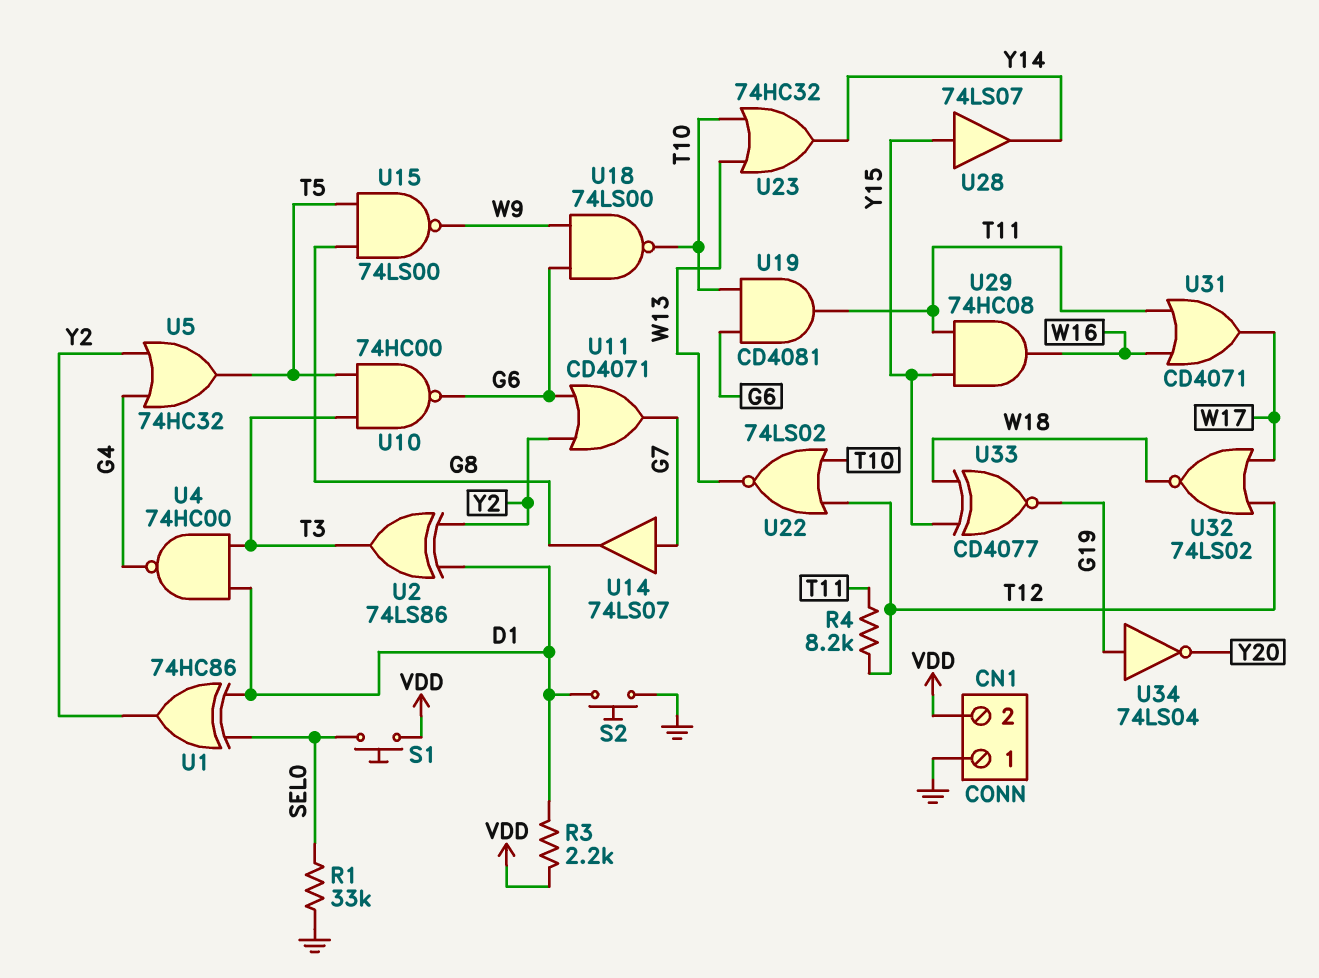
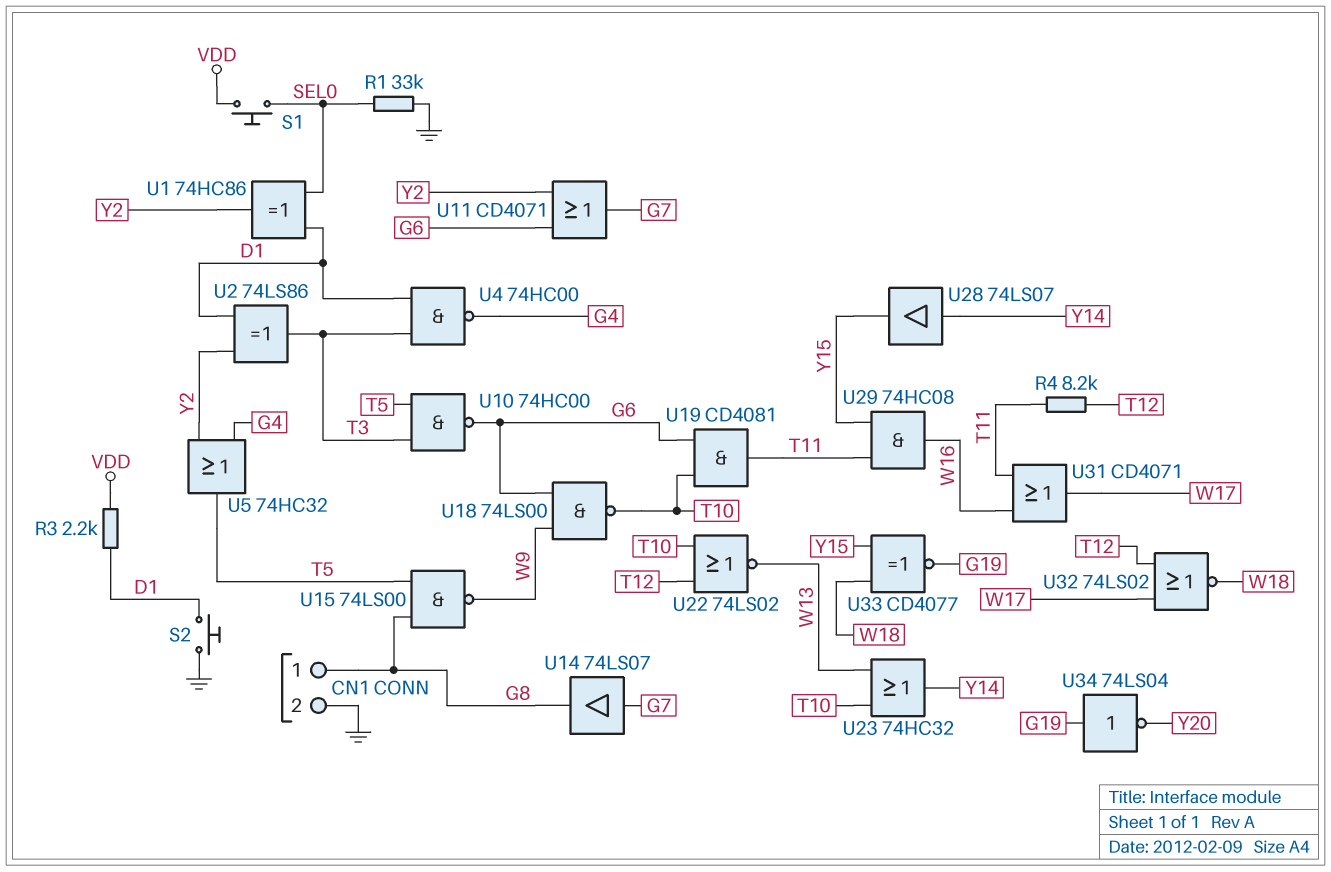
CN1 pin 1: GND -> G8
CN1 pin 2: VDD -> GND
U28: buffer 74LS07 (in Y15, out Y14) -> buffer 74LS07 (in Y14, out Y15)

